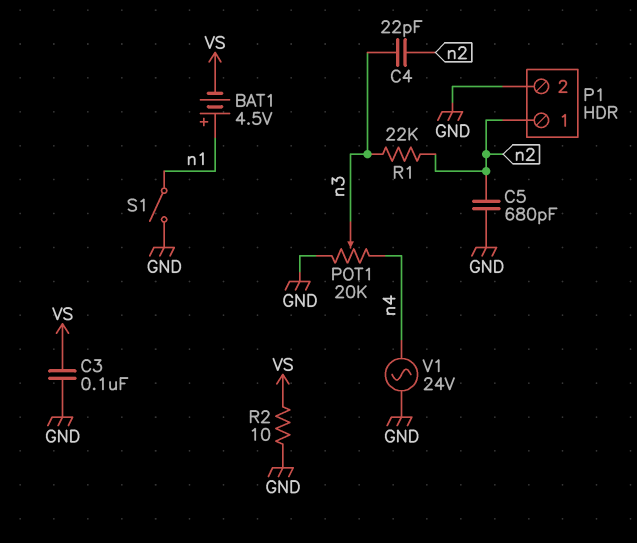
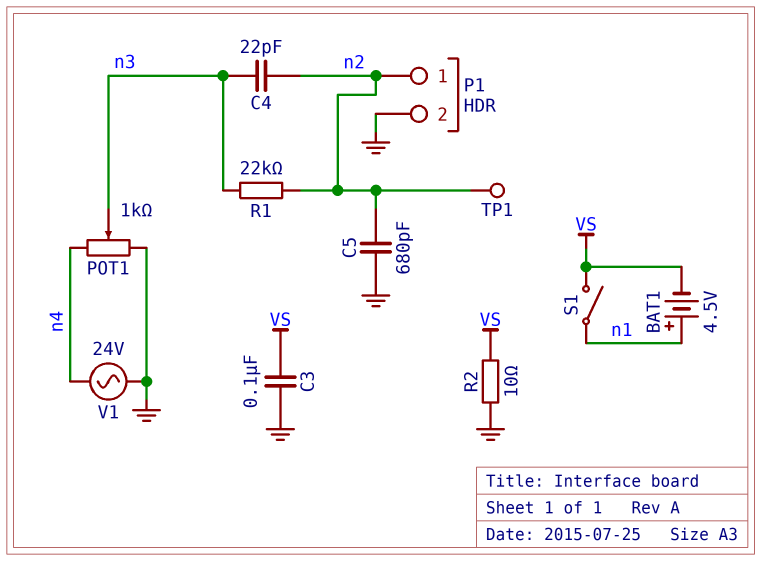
POT1: 20k (GND, n4, wiper n3) -> 1k (GND, n4, wiper n3)
S1: switch (GND, n1) -> switch (VS, n1)
TP1: none -> test point (n2)

